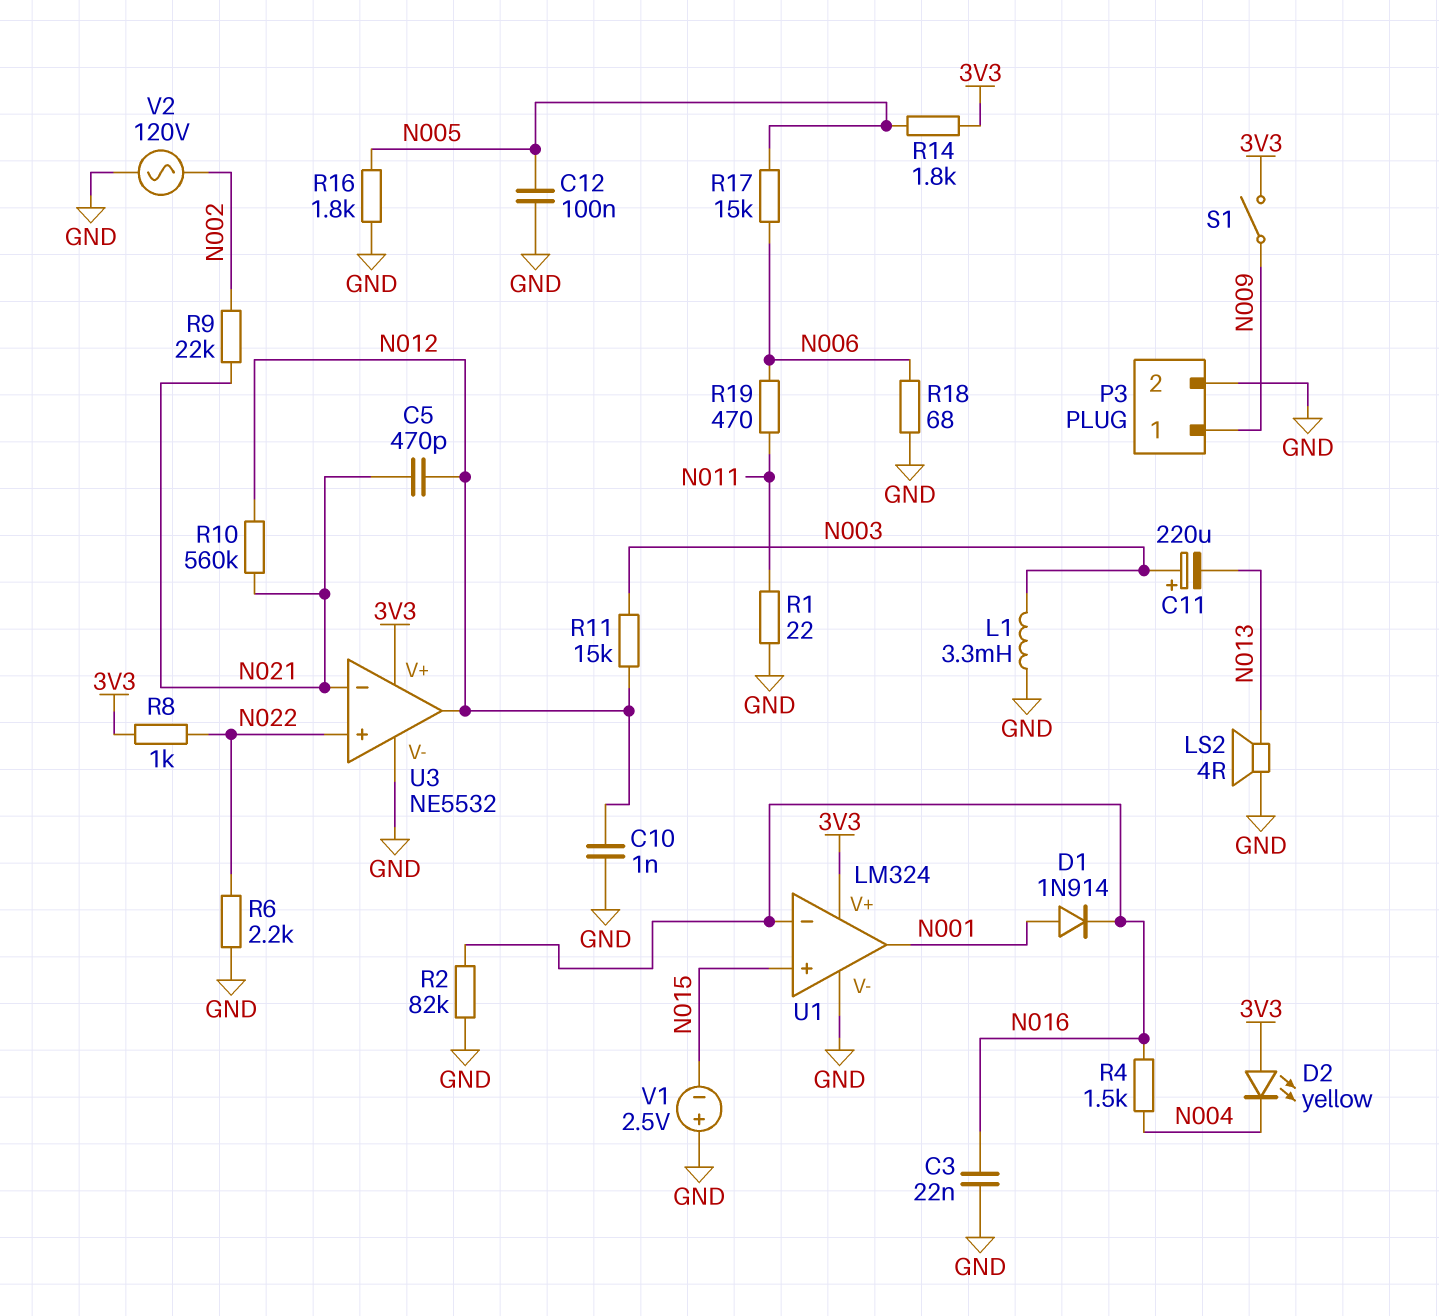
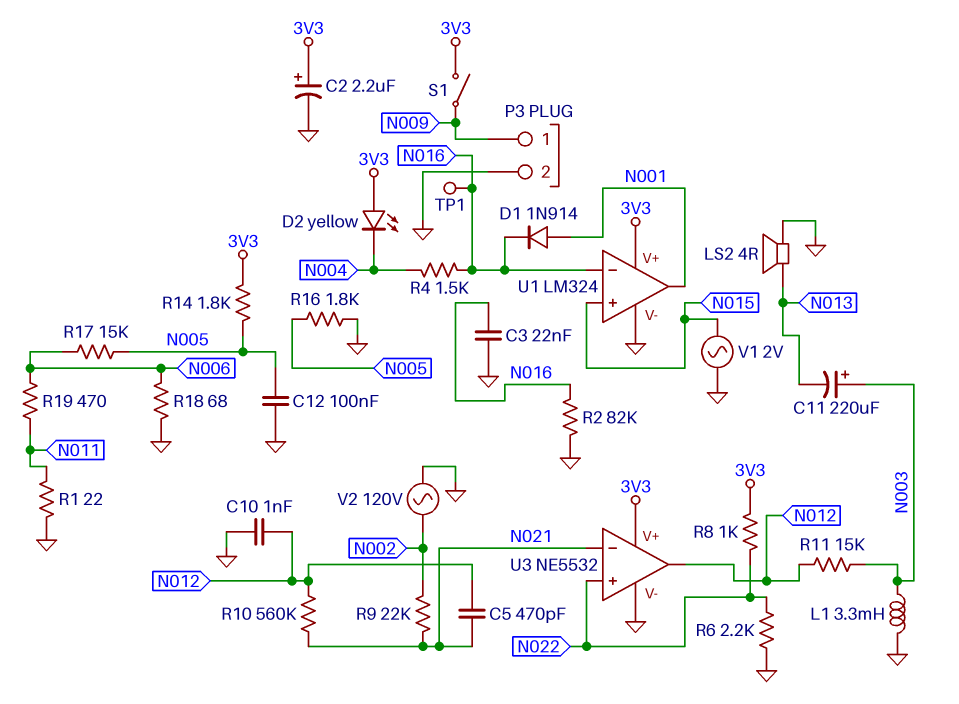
C2: none -> 2.2uF (plus 3V3, minus GND)
TP1: none -> test point (N016)
V1: 2.5V (plus GND, minus N015) -> AC 2V (GND, N015)

